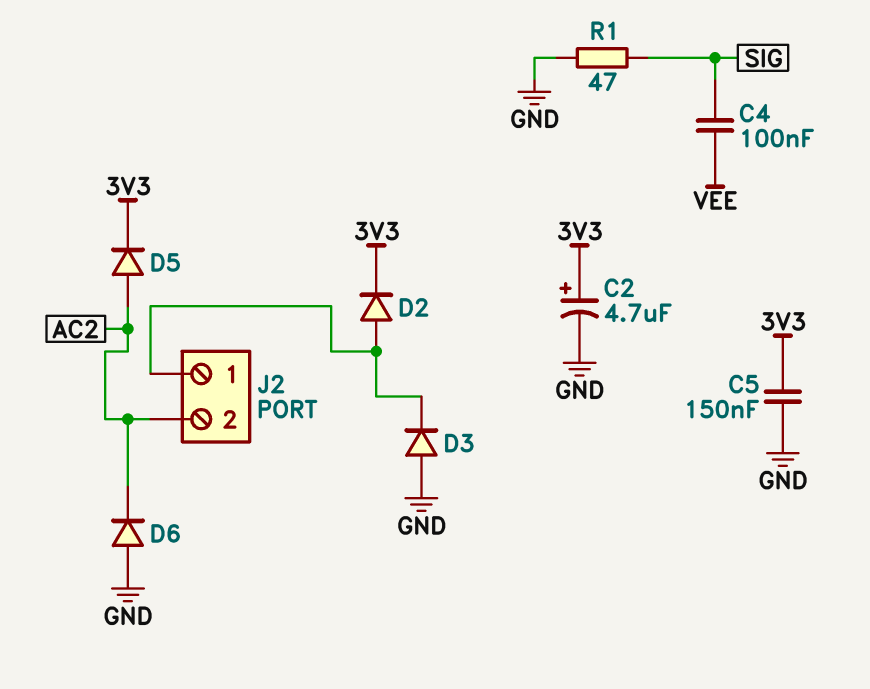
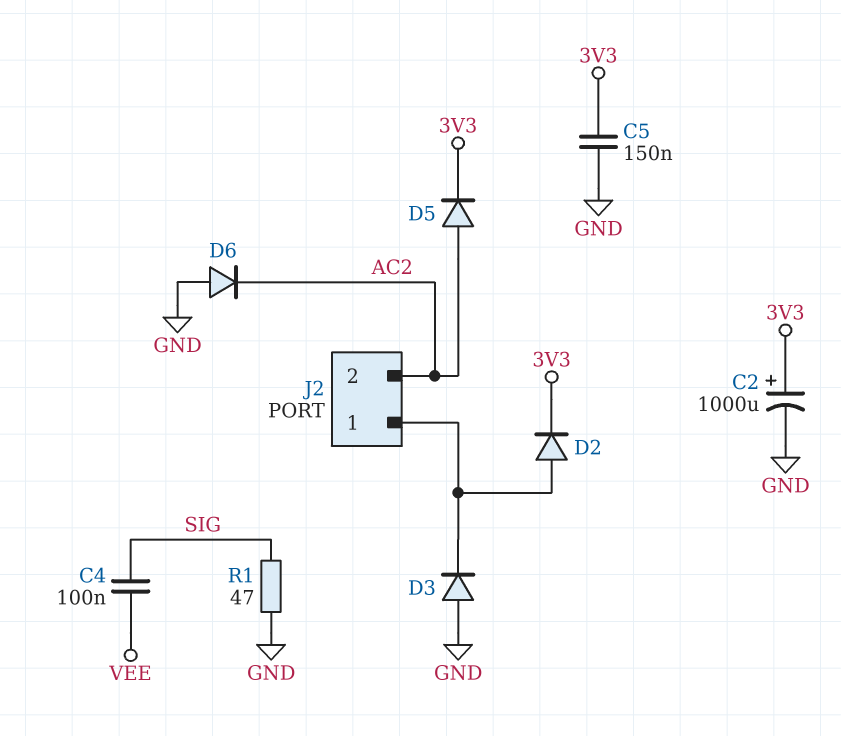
C2: 4.7uF (plus 3V3, minus GND) -> 1000uF (plus 3V3, minus GND)

